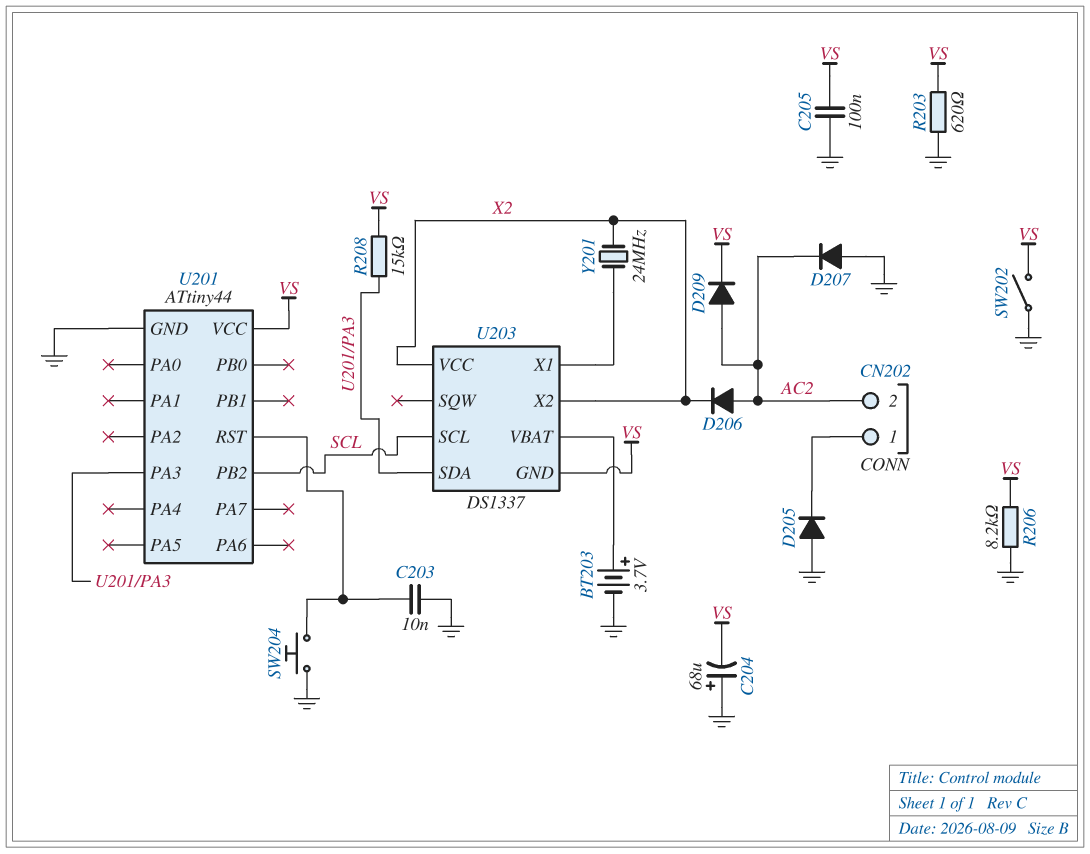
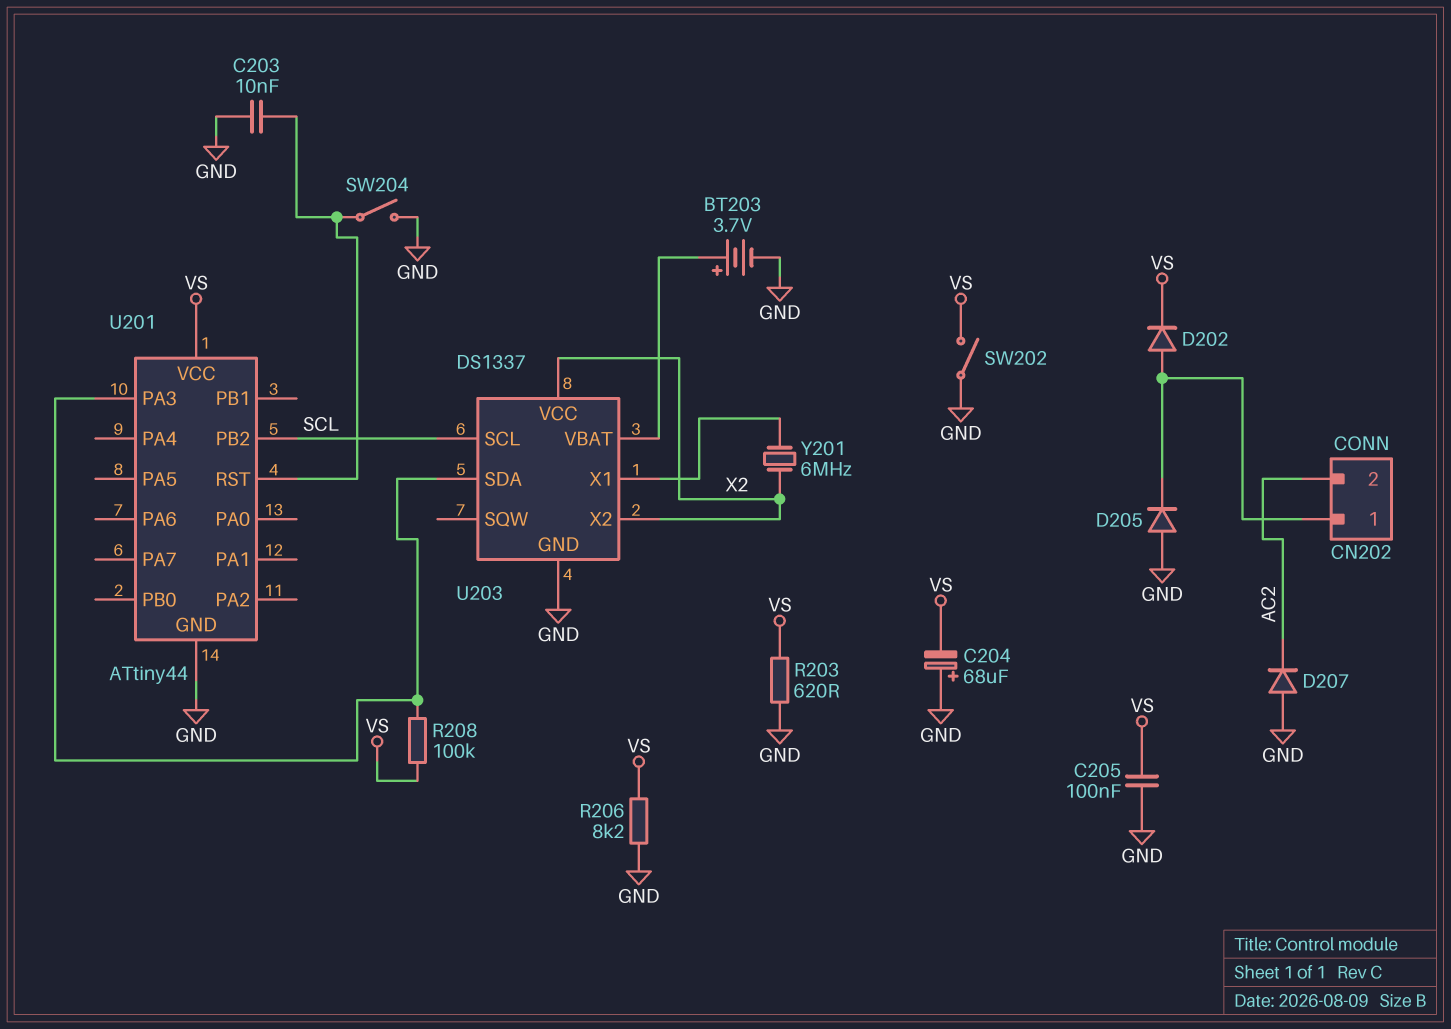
D202: none -> diode (A CN202/1, K VS)
D206: diode (A AC2, K X2) -> none
D209: diode (A AC2, K VS) -> none
R208: 15k (U201/PA3, VS) -> 100k (U201/PA3, VS)
SW204: button (GND, U201/RST) -> switch (GND, U201/RST)
U203 pin GND: VS -> GND
Y201: 24MHz (U203/X1, X2) -> 6MHz (U203/X1, X2)

